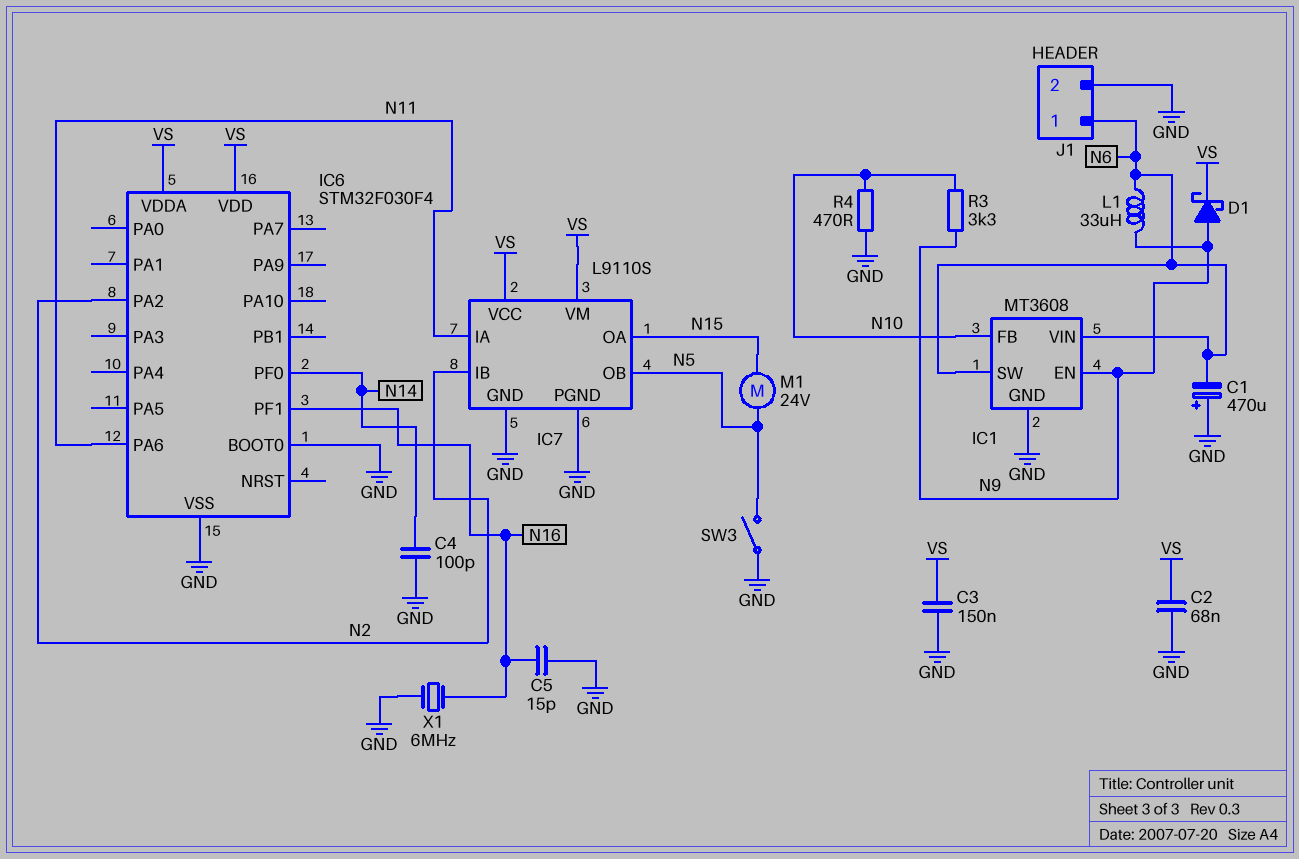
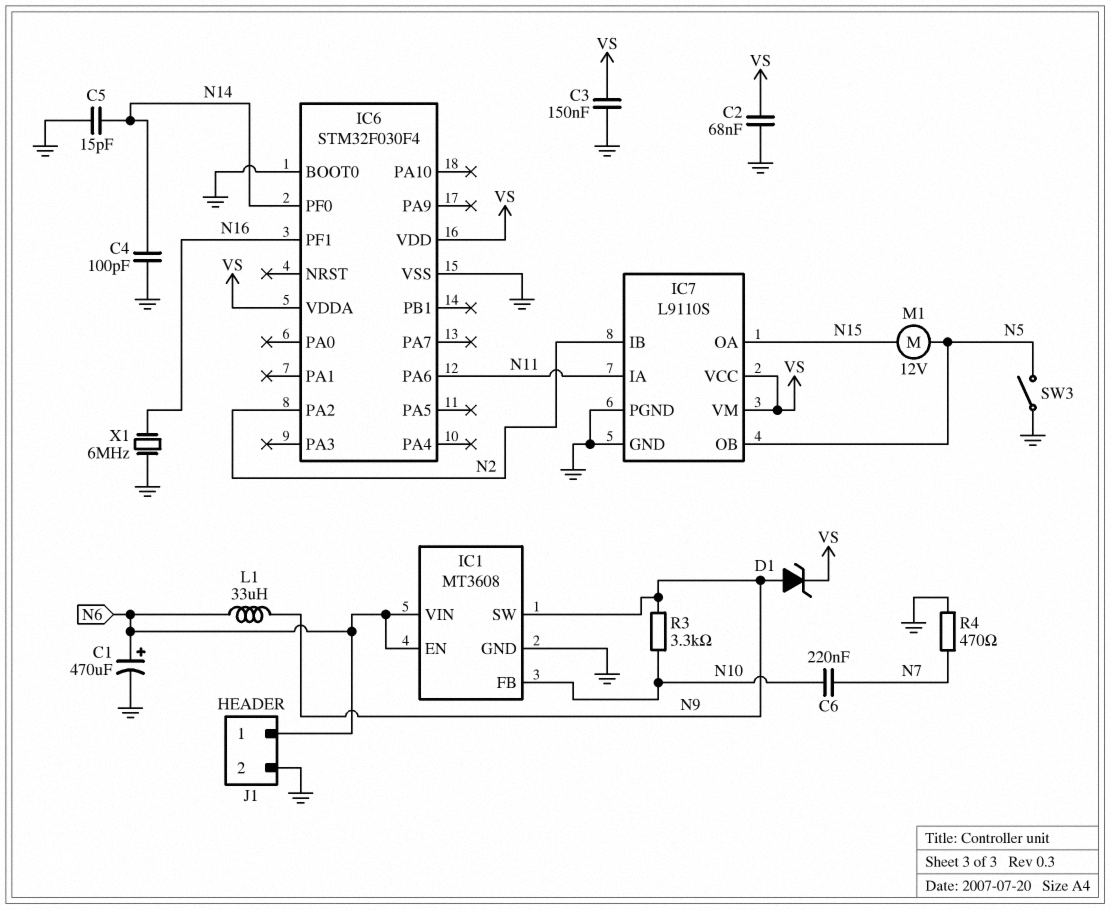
C1: 470uF (plus GND, minus N6) -> 470uF (plus N6, minus GND)
C5: 15pF (GND, N16) -> 15pF (GND, N14)
C6: none -> 220nF (N7, N10)
D1: schottky (A N9, K VS) -> zener (A N9, K VS)
IC1 pin EN: N9 -> N6
IC1 pin SW: N6 -> N9
M1: motor 24V (N5, N15) -> motor 12V (N5, N15)
R4: 470 (GND, N10) -> 470 (GND, N7)

